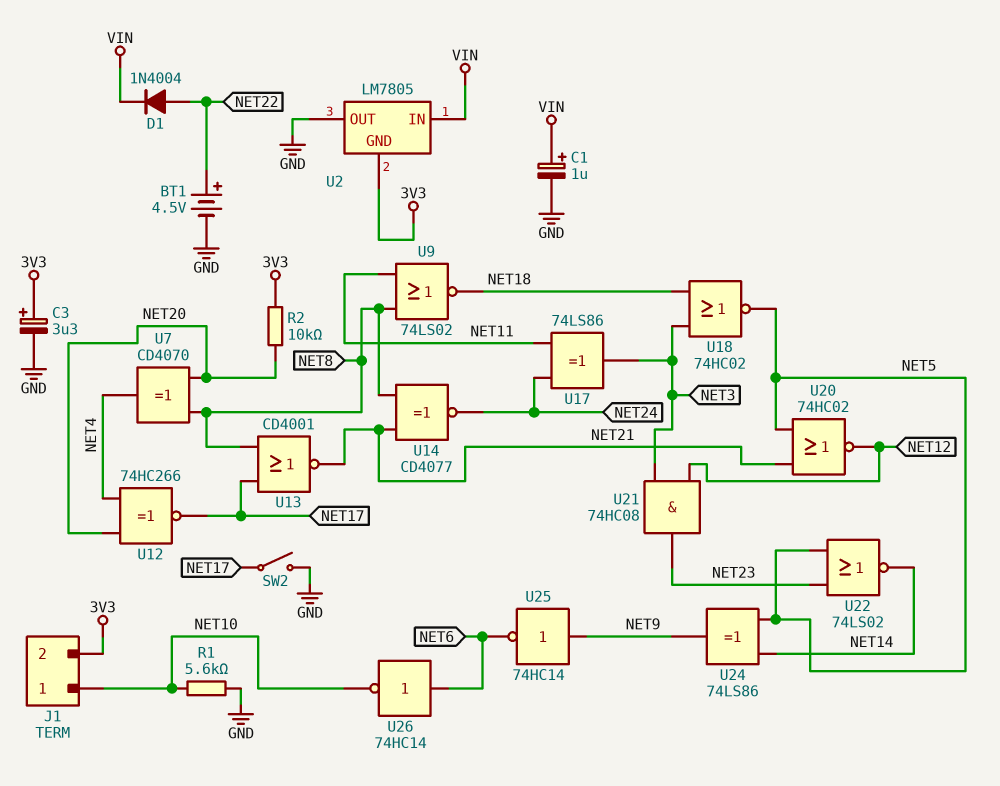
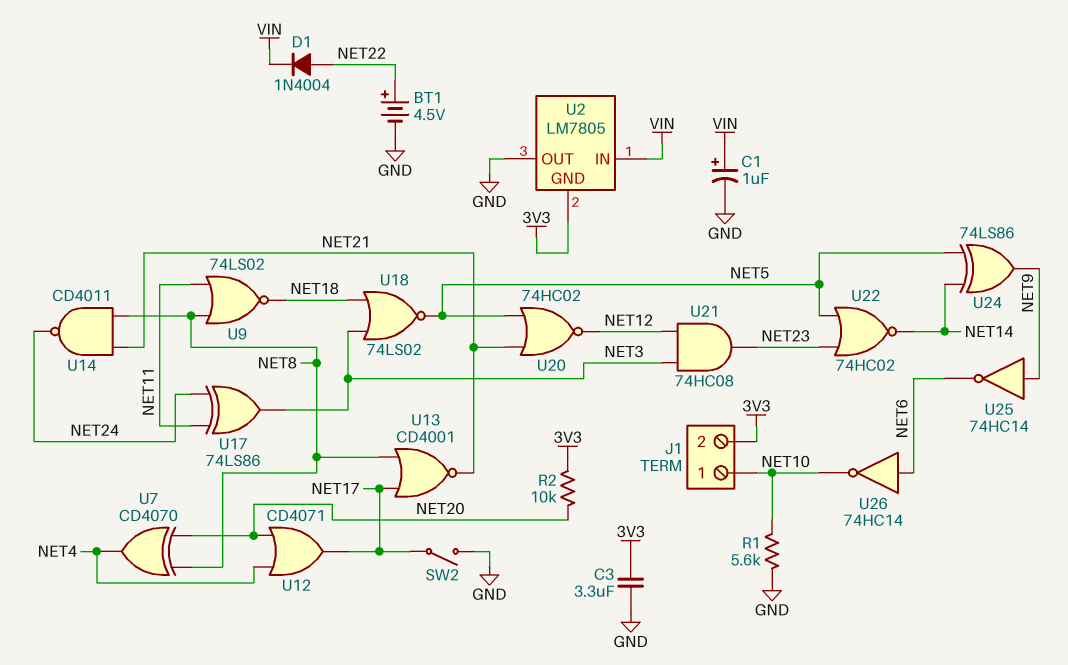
C3: 3.3uF (plus 3V3, minus GND) -> 3.3uF (3V3, GND)
U12: XNOR 74HC266 (in NET4, in NET20, out NET17) -> OR CD4071 (in NET4, in NET20, out NET17)
U14: XNOR CD4077 (in NET8, in NET21, out NET24) -> NAND CD4011 (in NET8, in NET21, out NET24)
U18: NOR 74HC02 (in NET3, in NET18, out NET5) -> NOR 74LS02 (in NET3, in NET18, out NET5)
U22: NOR 74LS02 (in NET5, in NET23, out NET14) -> NOR 74HC02 (in NET5, in NET23, out NET14)

